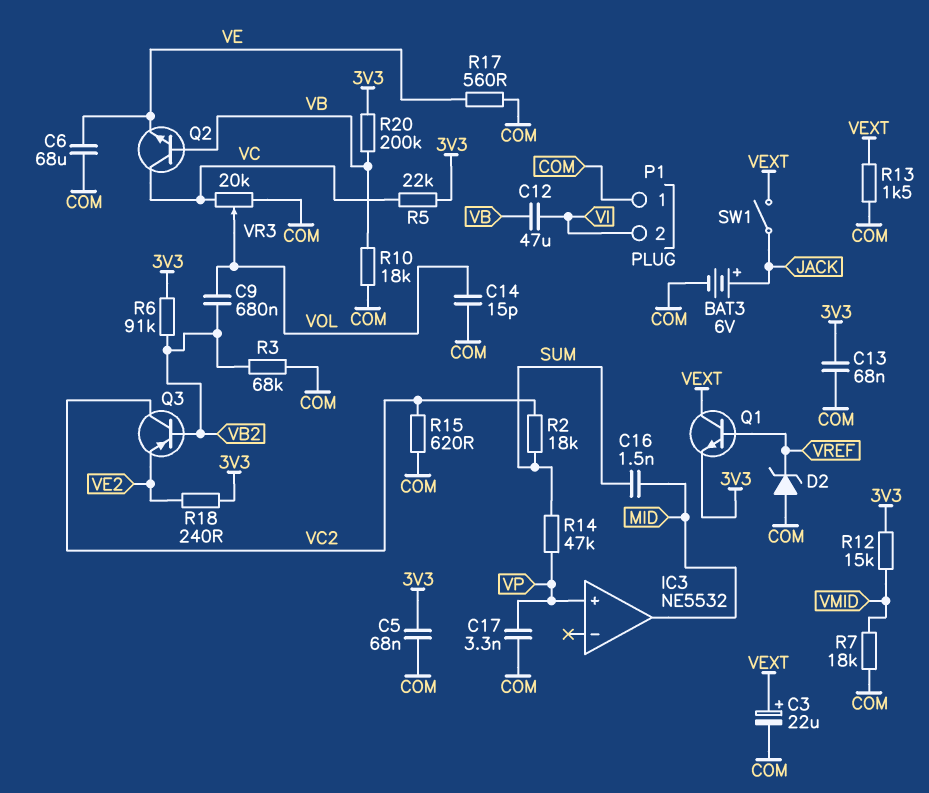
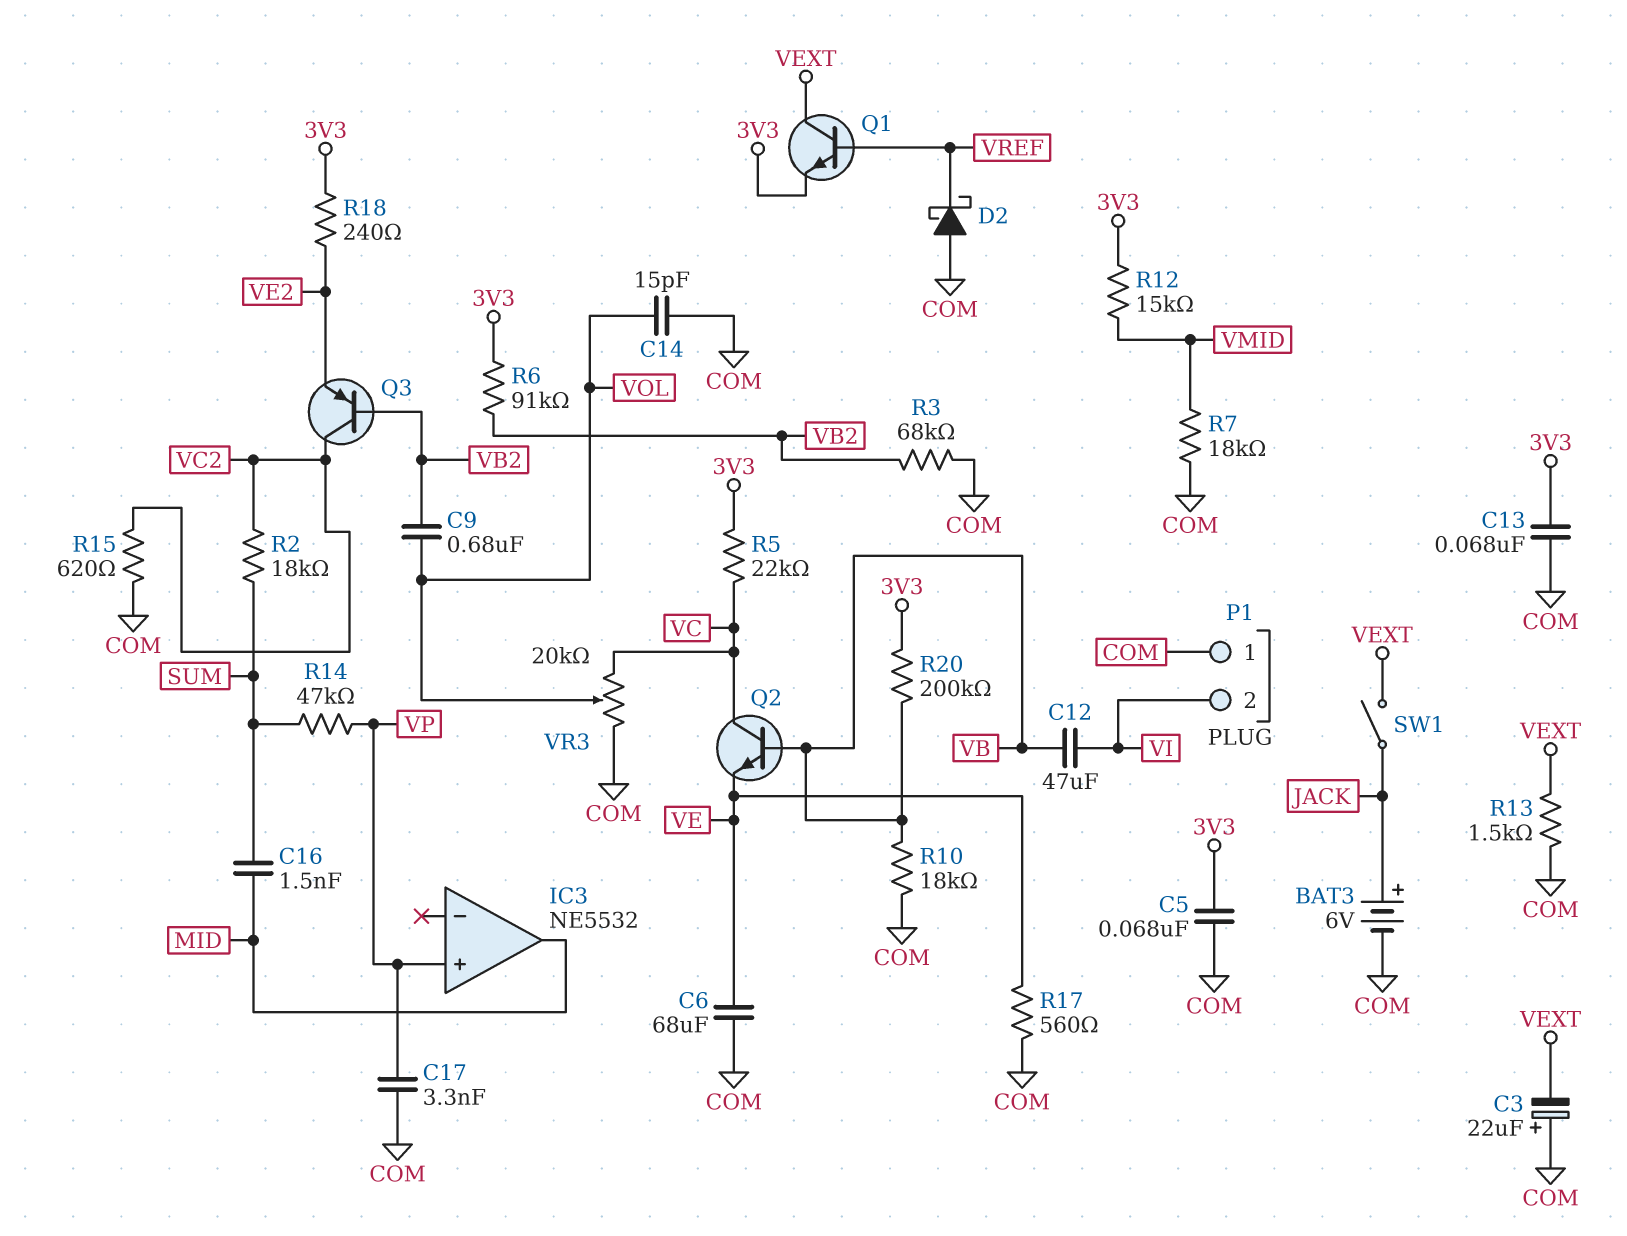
C3: 22uF (plus VEXT, minus COM) -> 22uF (plus COM, minus VEXT)
D2: zener (A COM, K VREF) -> schottky (A COM, K VREF)

